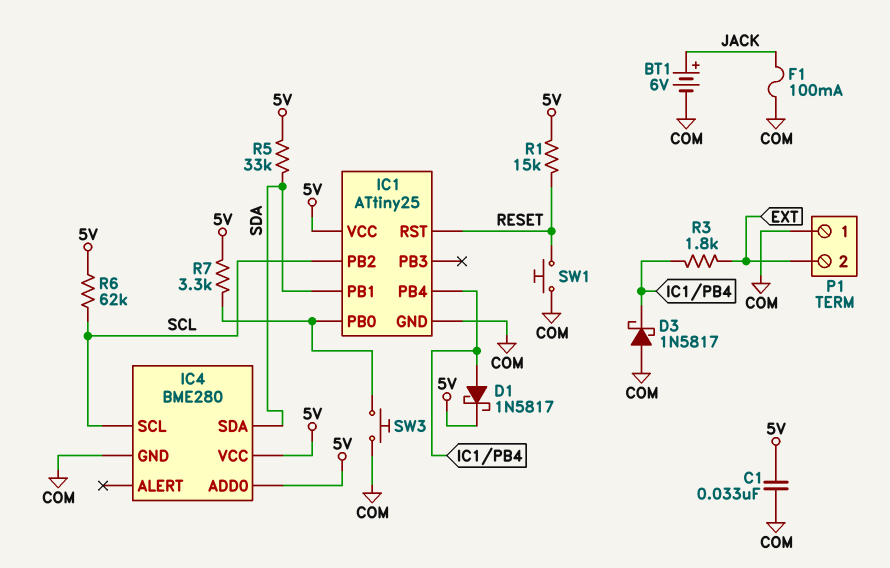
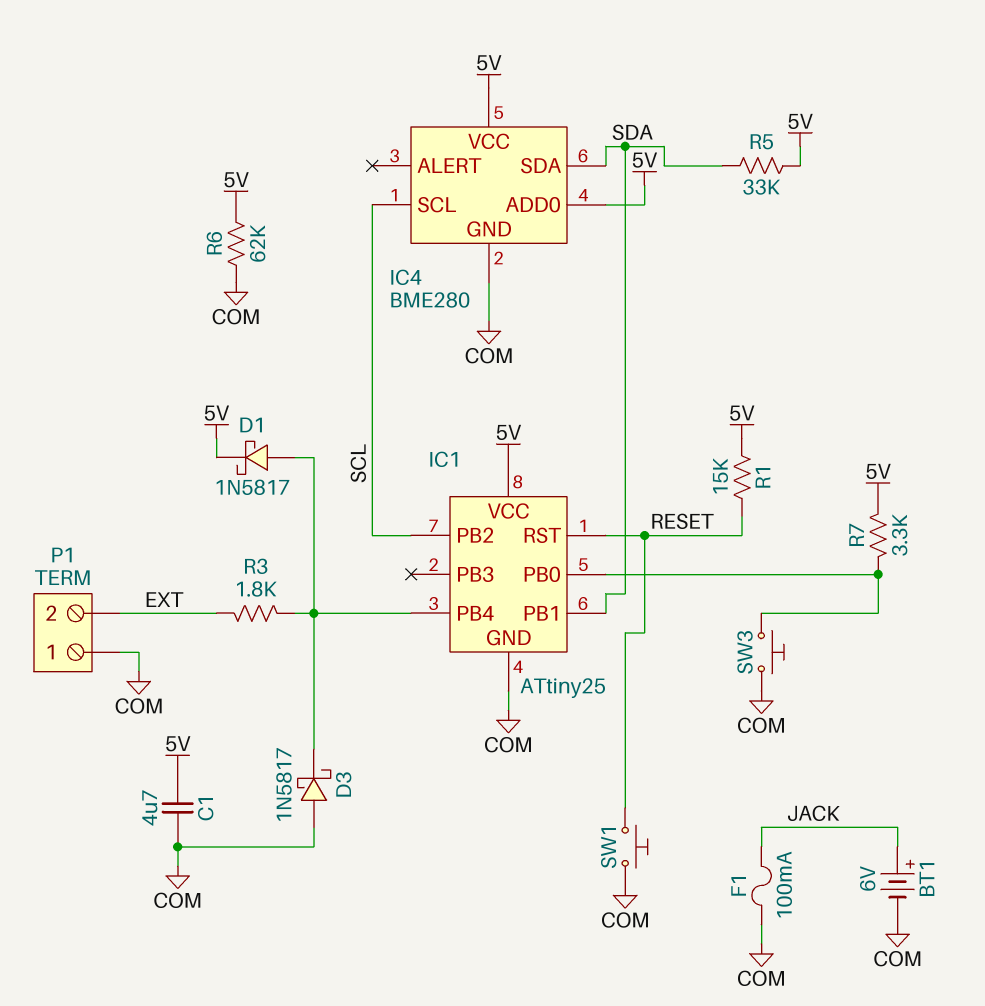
C1: 33nF (5V, COM) -> 4.7uF (5V, COM)
R6: 62k (5V, SCL) -> 62k (5V, COM)

